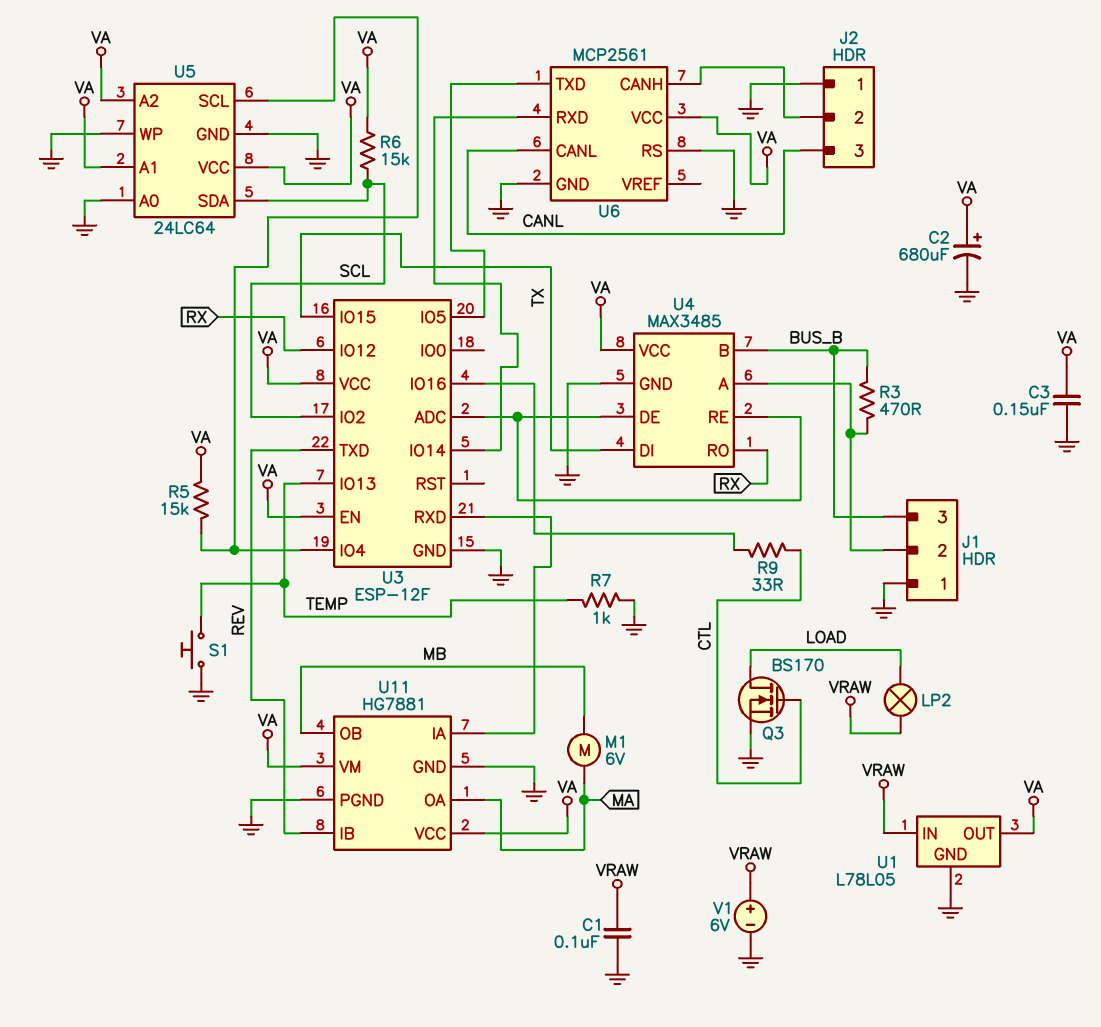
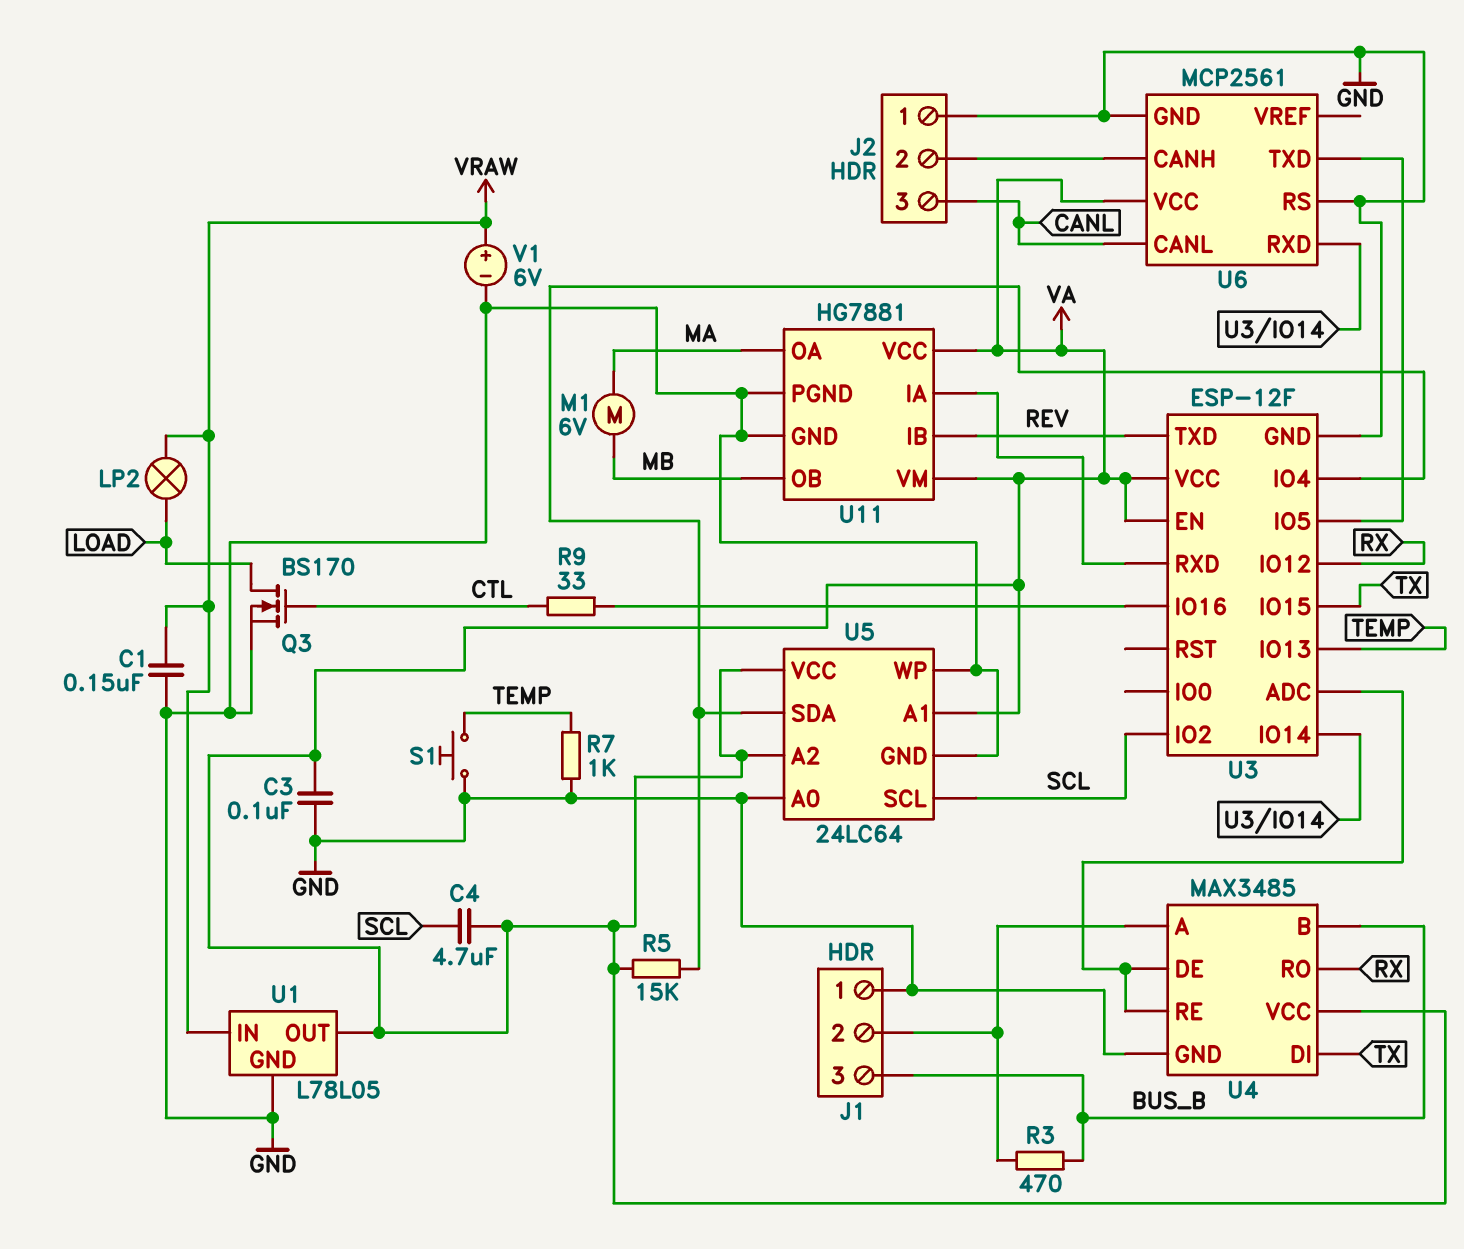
C1: 100nF (GND, VRAW) -> 150nF (GND, VRAW)
C2: 680uF (plus VA, minus GND) -> none
C3: 150nF (GND, VA) -> 100nF (GND, VA)
C4: none -> 4.7uF (SCL, VA)
R6: 15k (SCL, VA) -> none
U5 pin SCL: U3/IO4 -> SCL
U5 pin SDA: SCL -> U3/IO4

